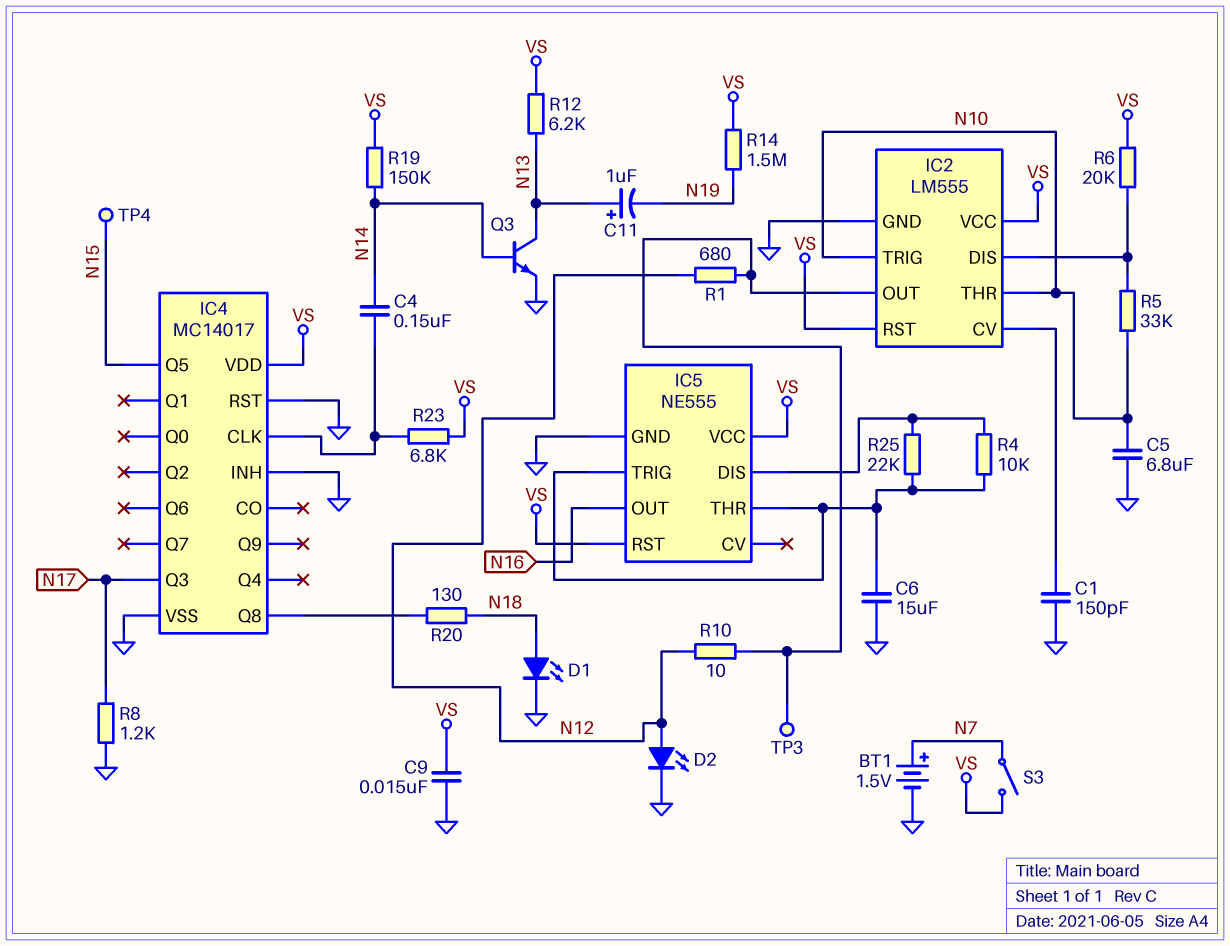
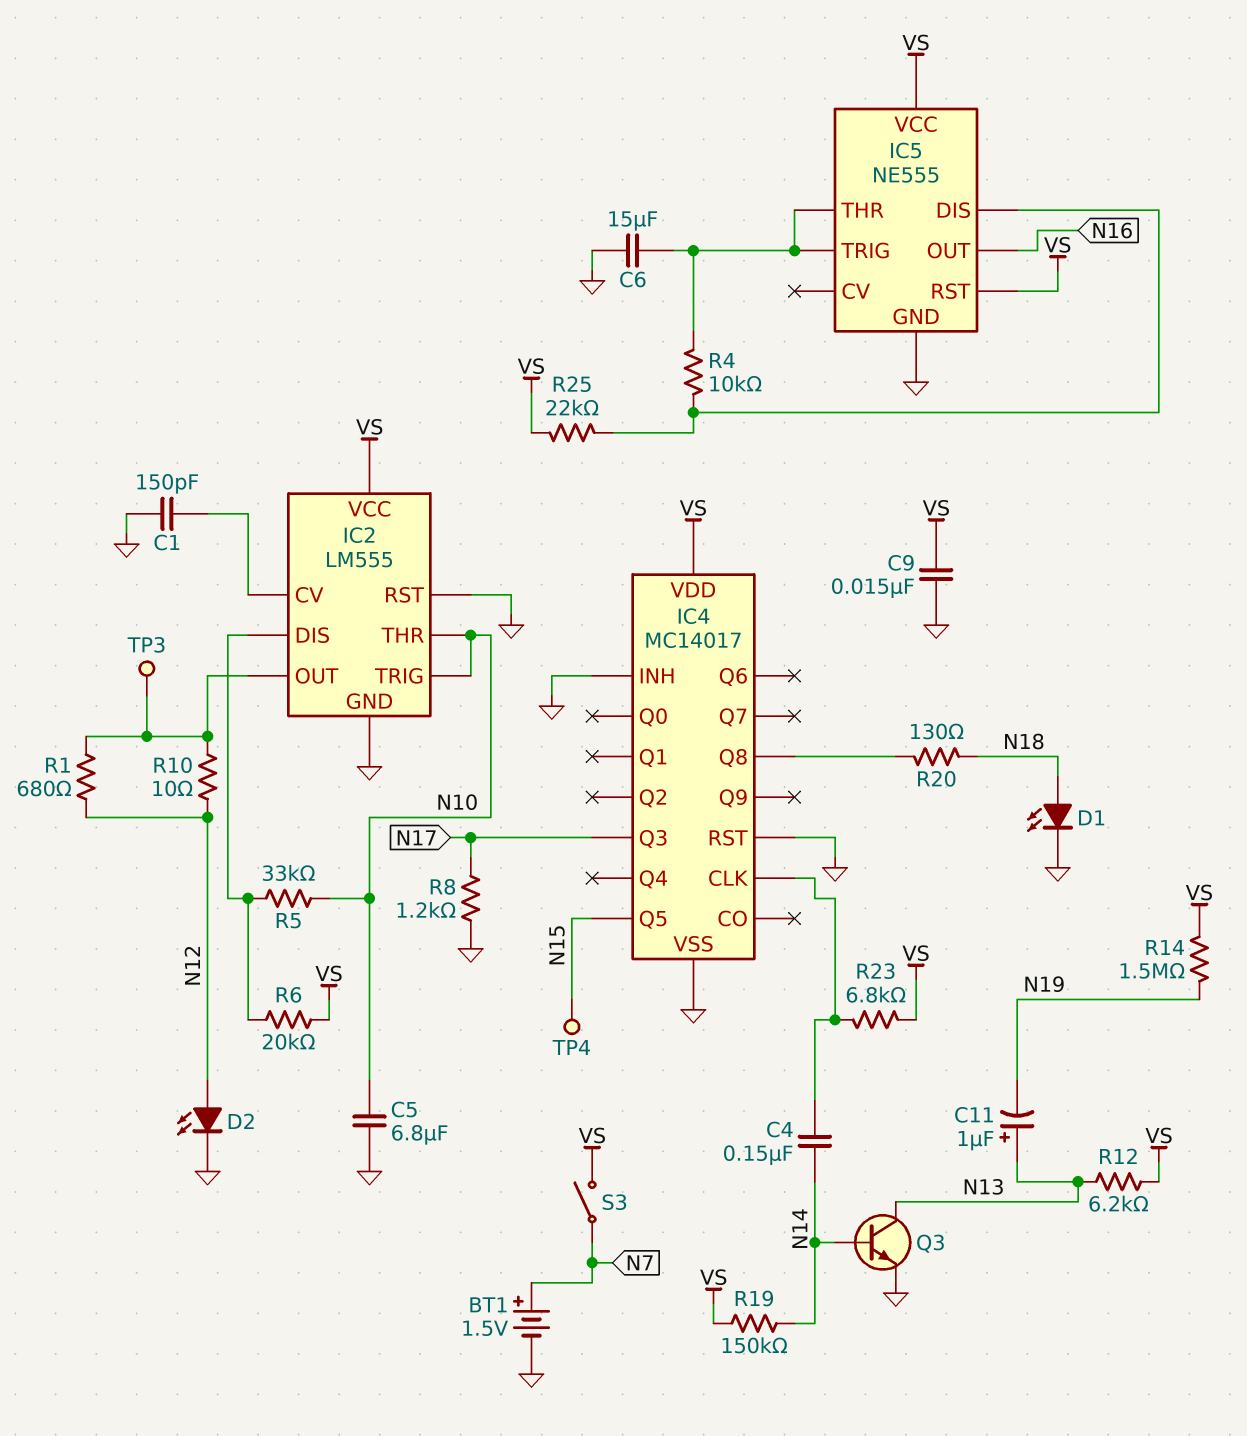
IC2 pin RST: VS -> GND
R25: 22k (IC5/DIS, IC5/THR) -> 22k (IC5/DIS, VS)

